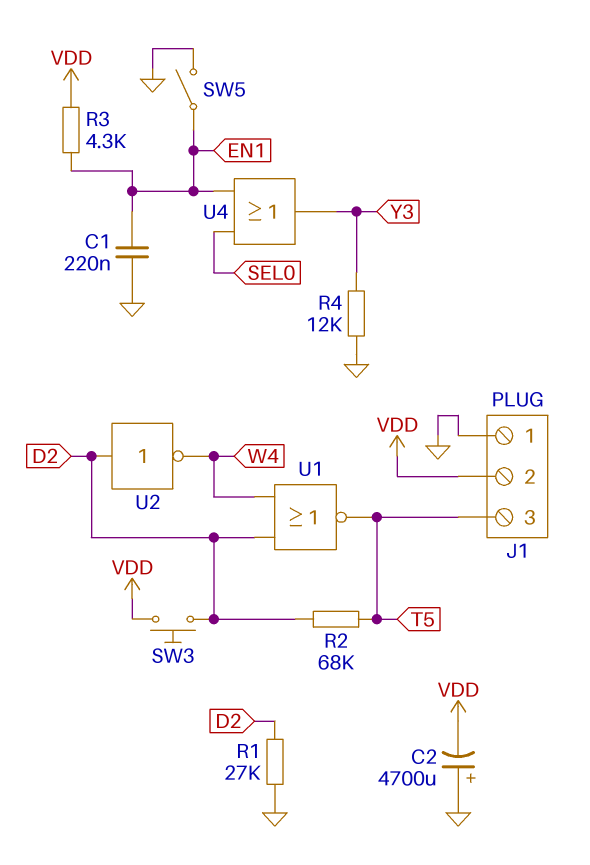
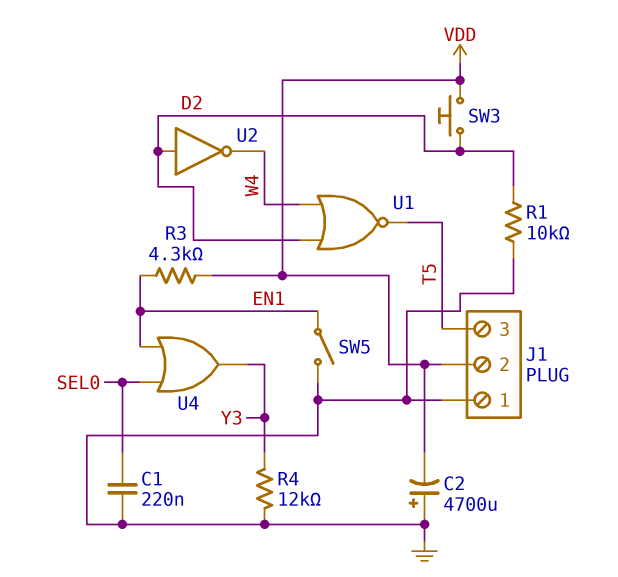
C1: 220nF (EN1, GND) -> 220nF (GND, SEL0)
R1: 27k (D2, GND) -> 10k (D2, GND)
R2: 68k (D2, T5) -> none

